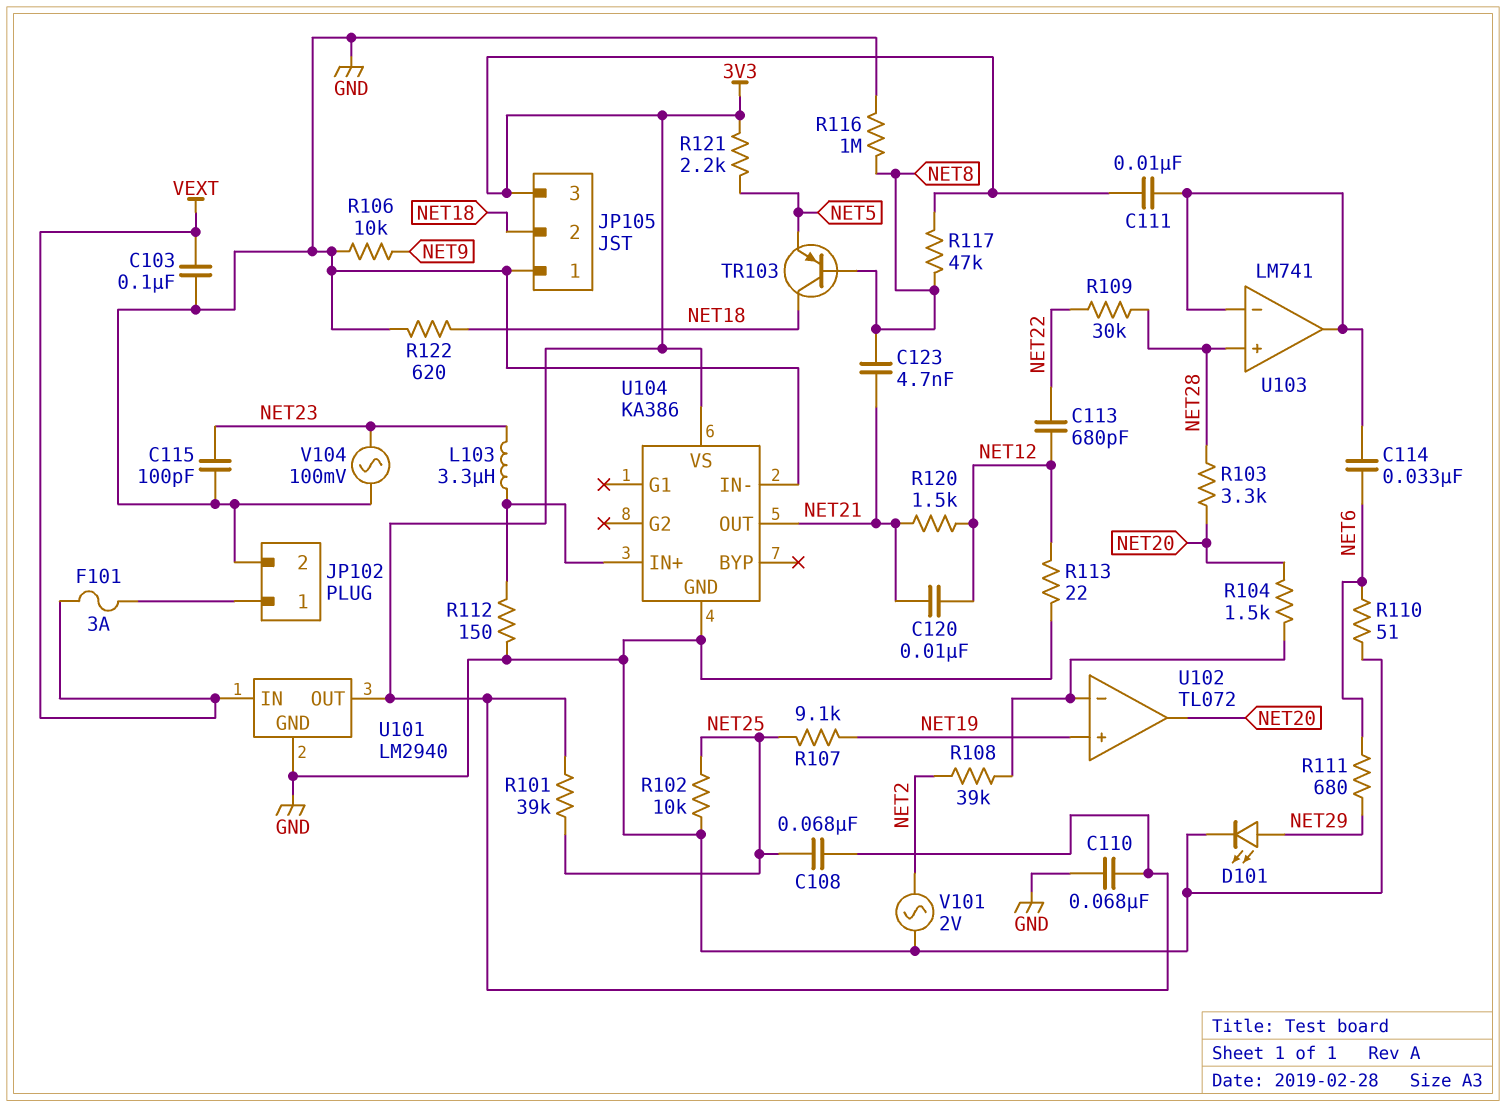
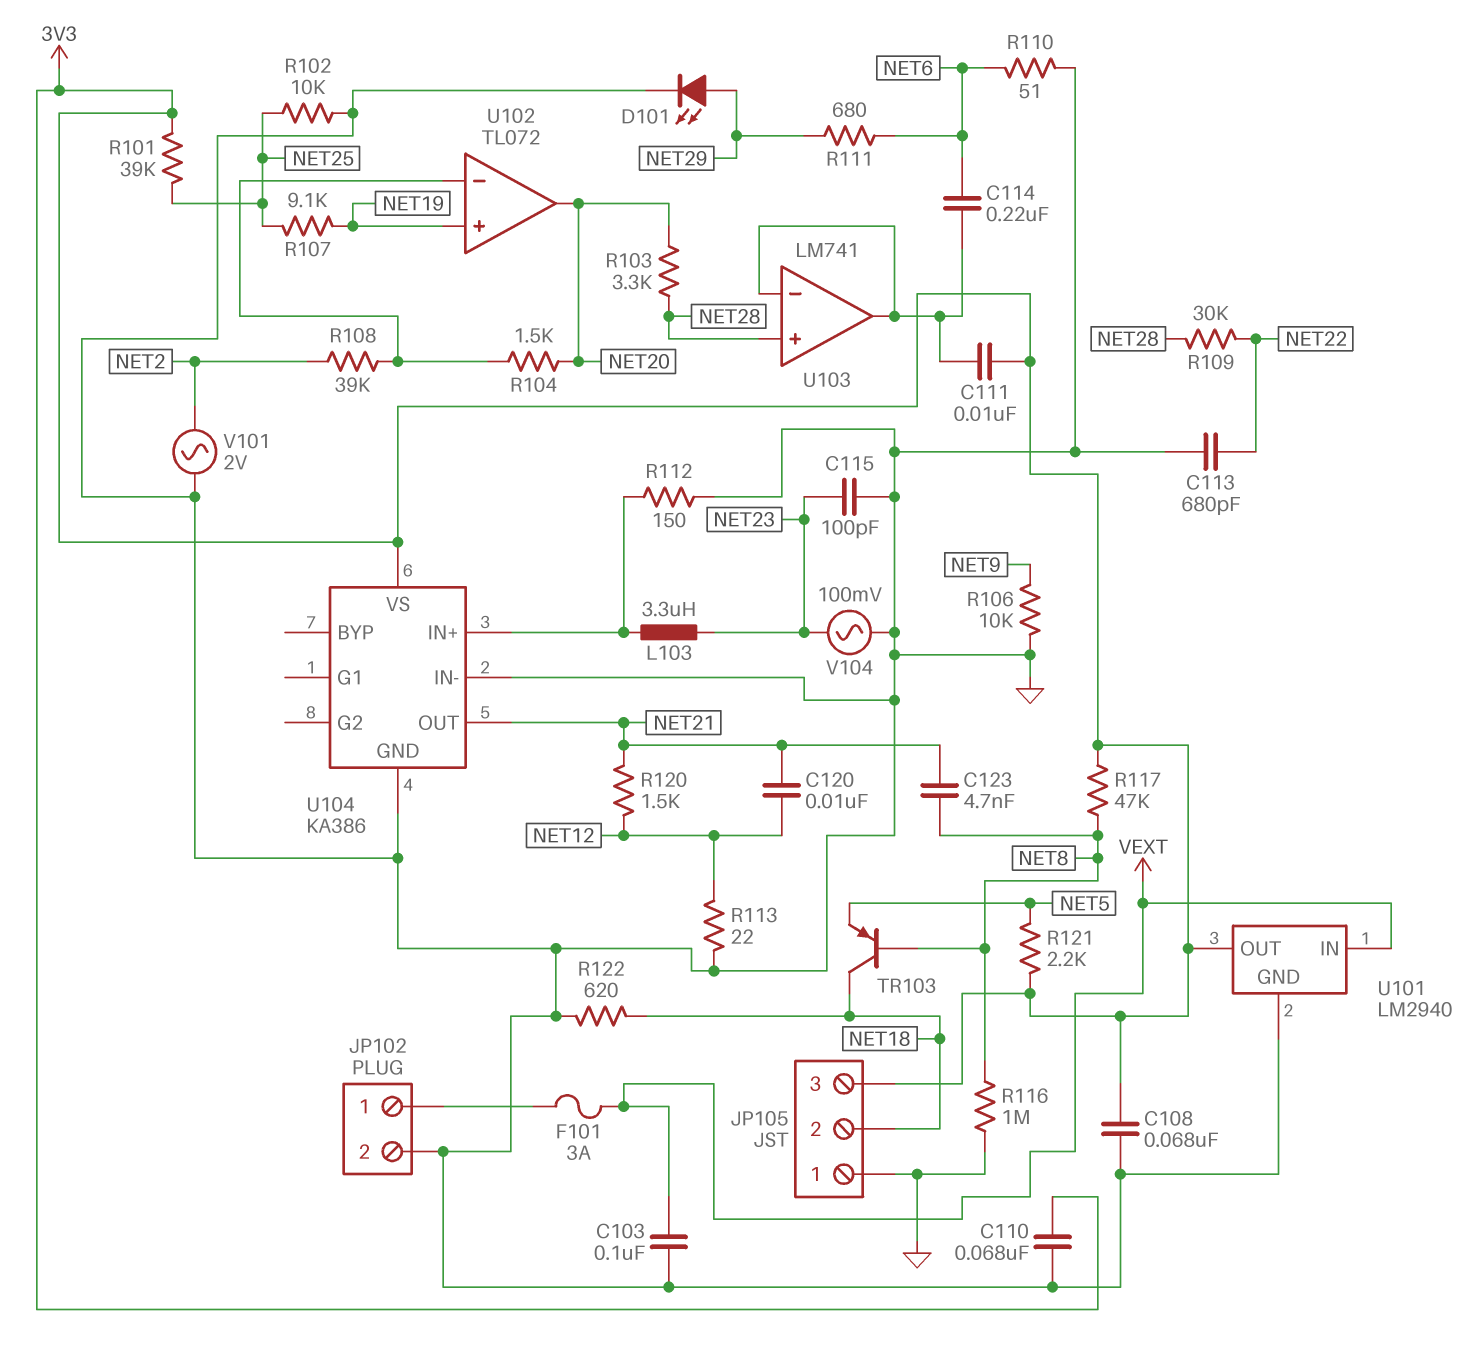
C108: 68nF (3V3, NET25) -> 68nF (3V3, GND)
C113: 680pF (NET12, NET22) -> 680pF (GND, NET22)
C114: 33nF (NET6, U103/in-) -> 220nF (NET6, U103/in-)

